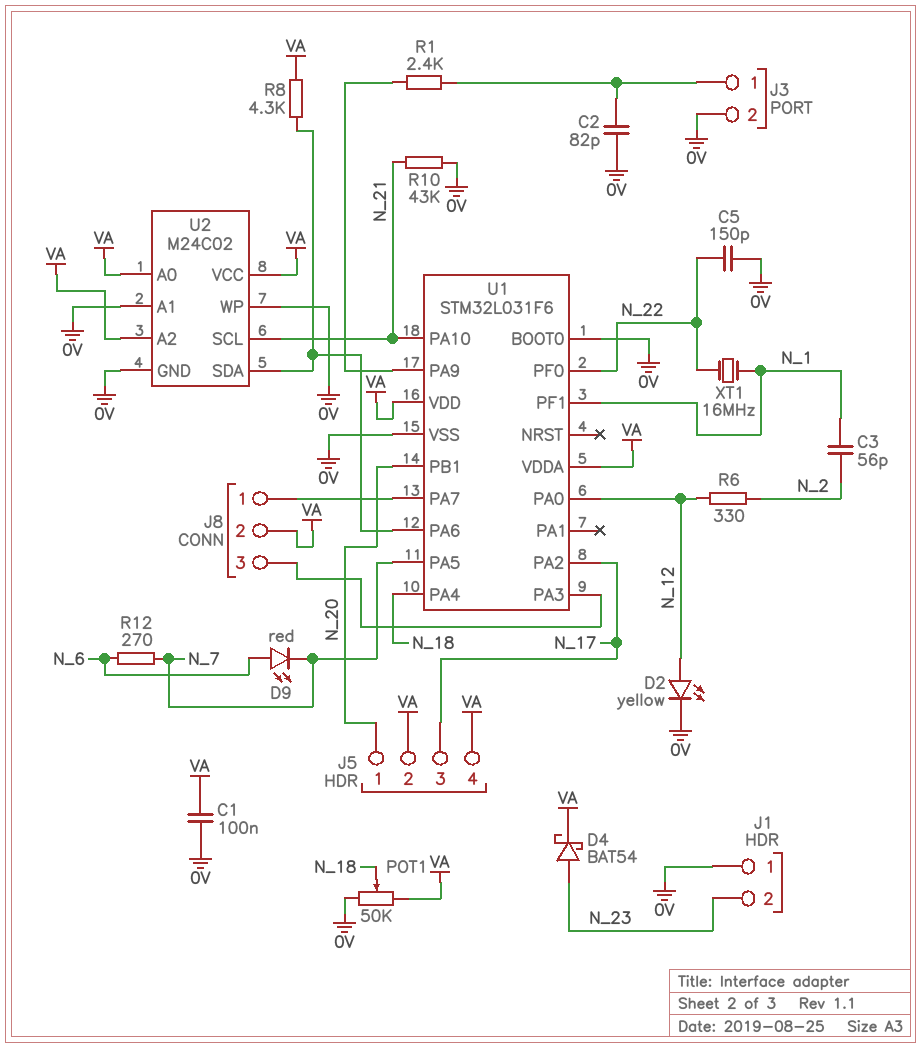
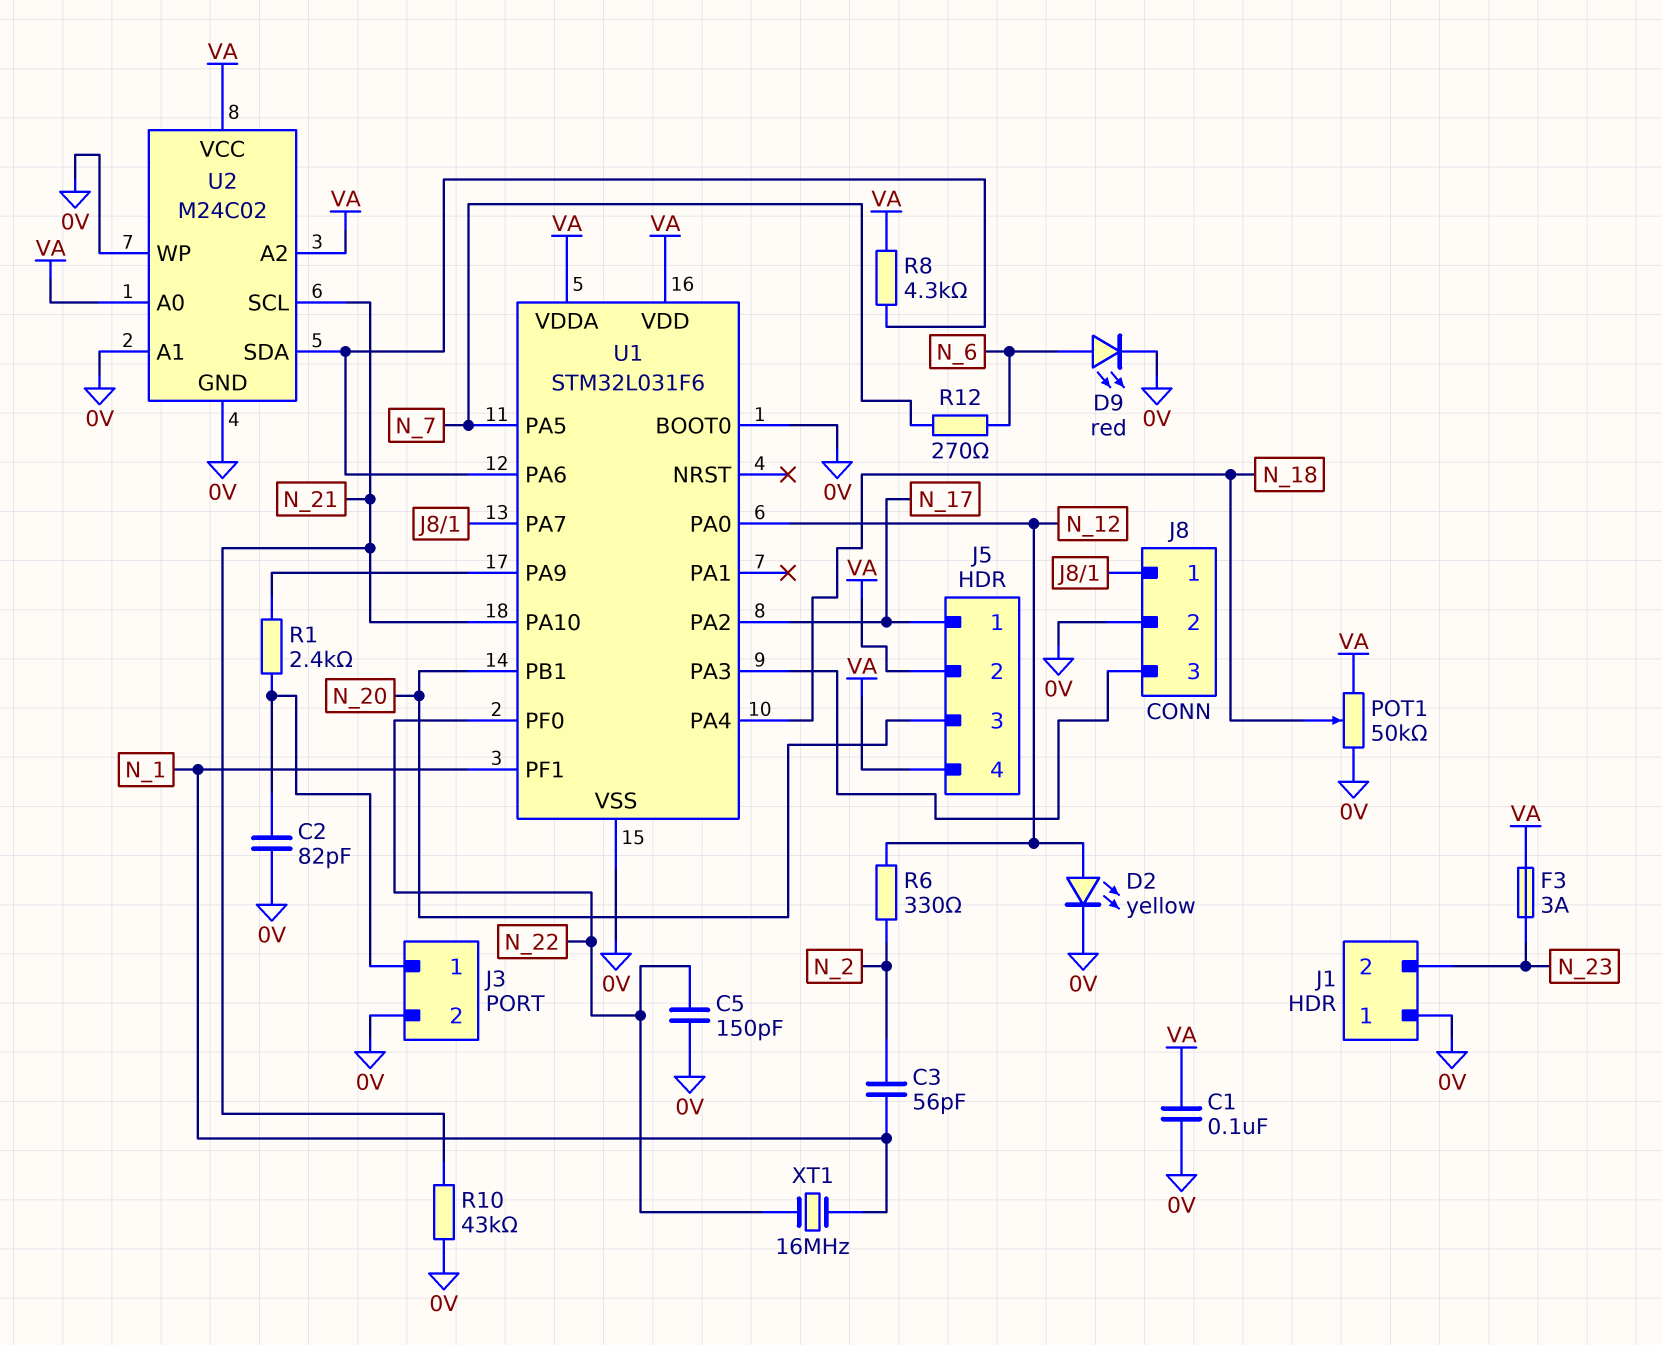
D4: schottky BAT54 (A N_23, K VA) -> none
D9: LED red (A N_6, K N_7) -> LED red (A N_6, K 0V)
F3: none -> 3A (N_23, VA)
J5 pin 1: N_20 -> N_17
J5 pin 3: N_17 -> N_20
J8 pin 2: VA -> 0V

